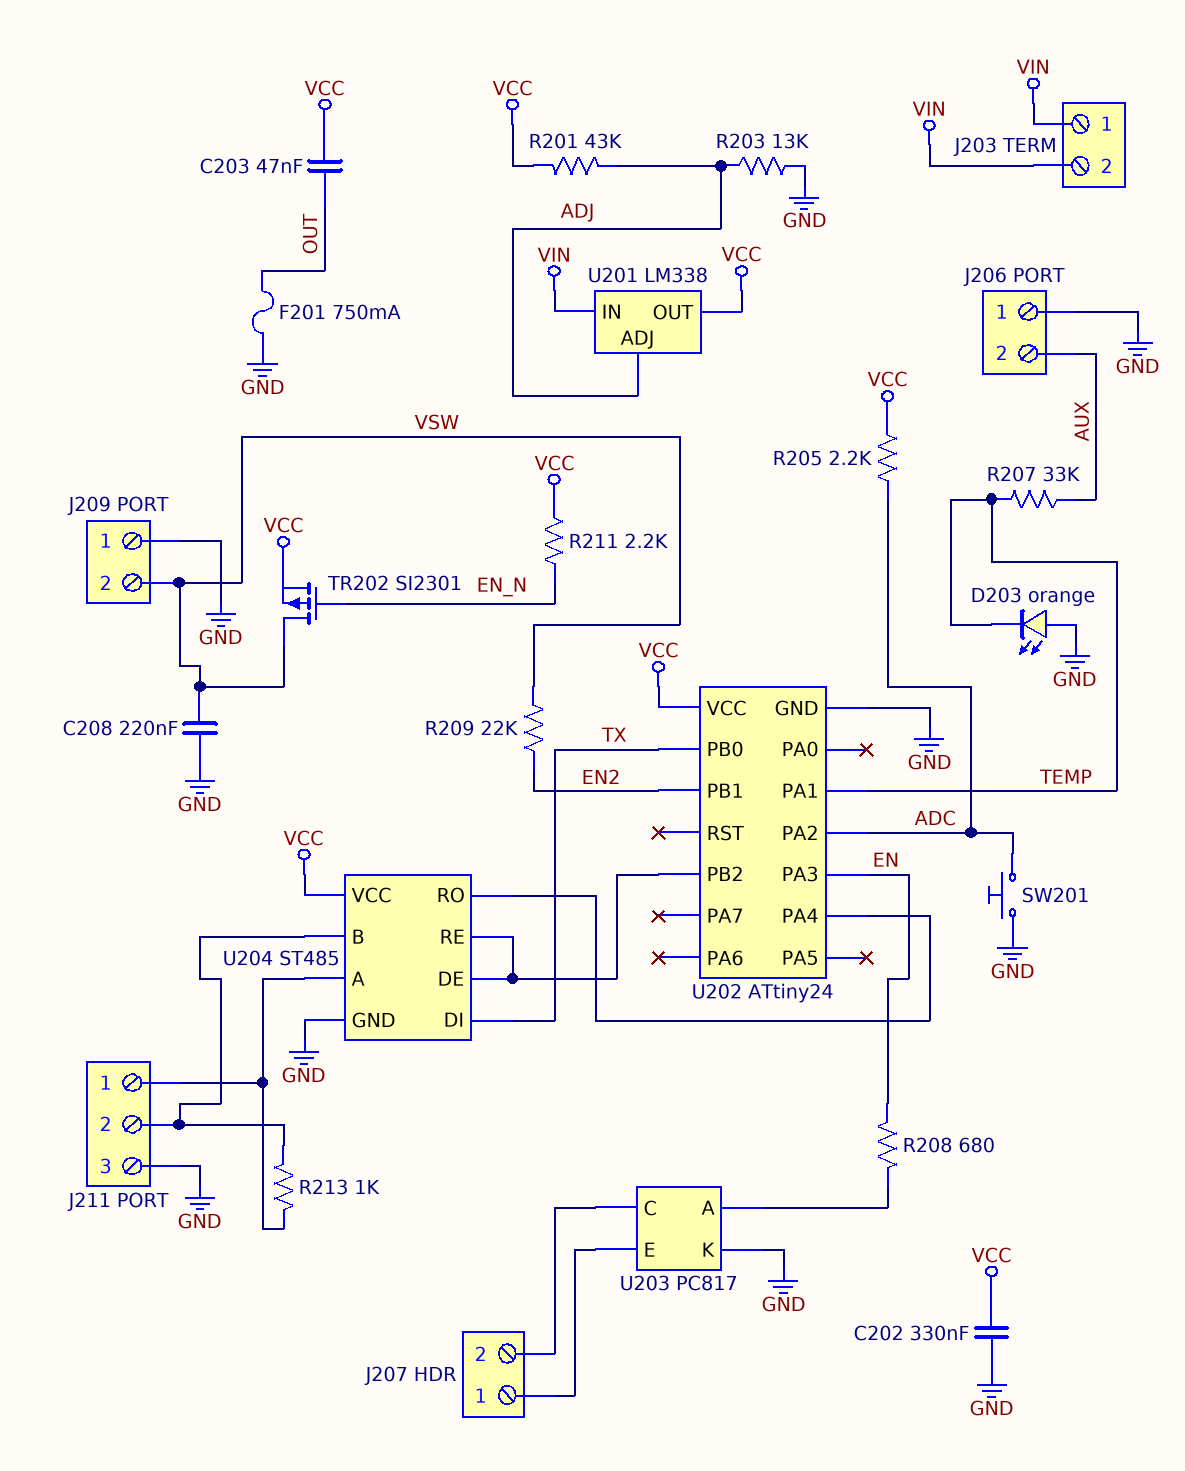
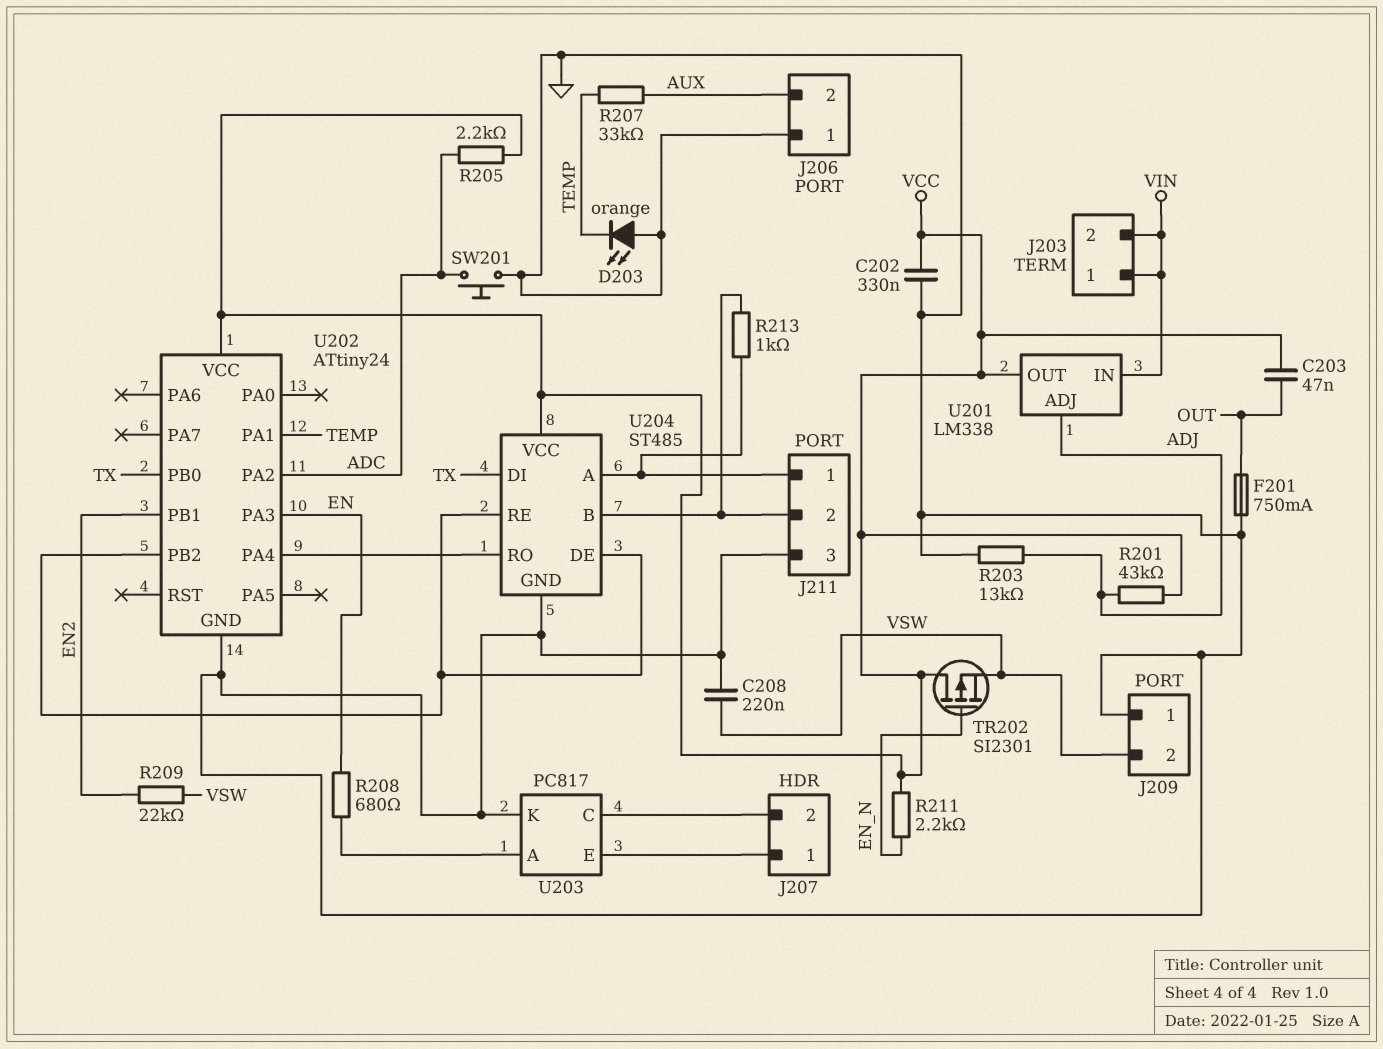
TR202: PMOS SI2301 (G EN_N, D VSW, S VCC) -> PMOS SI2301 (G EN_N, D VCC, S VSW)

